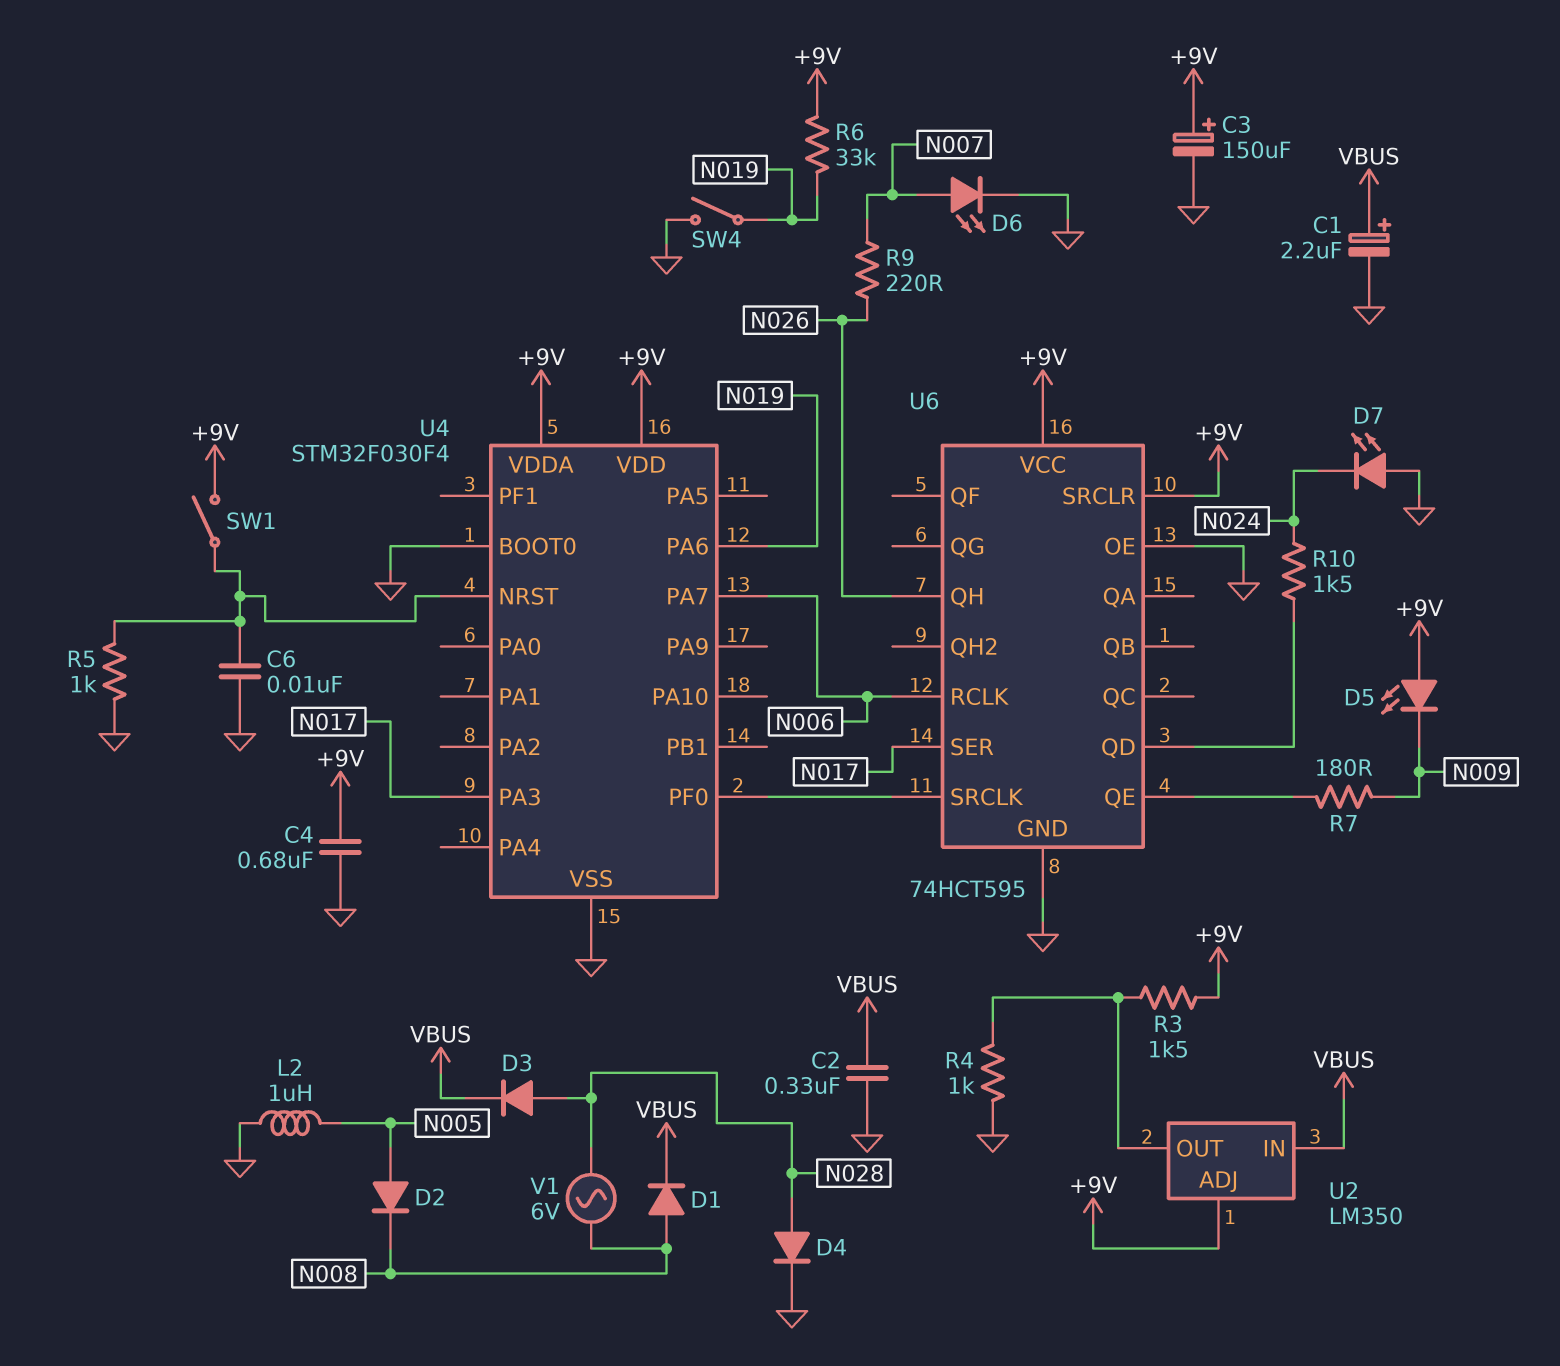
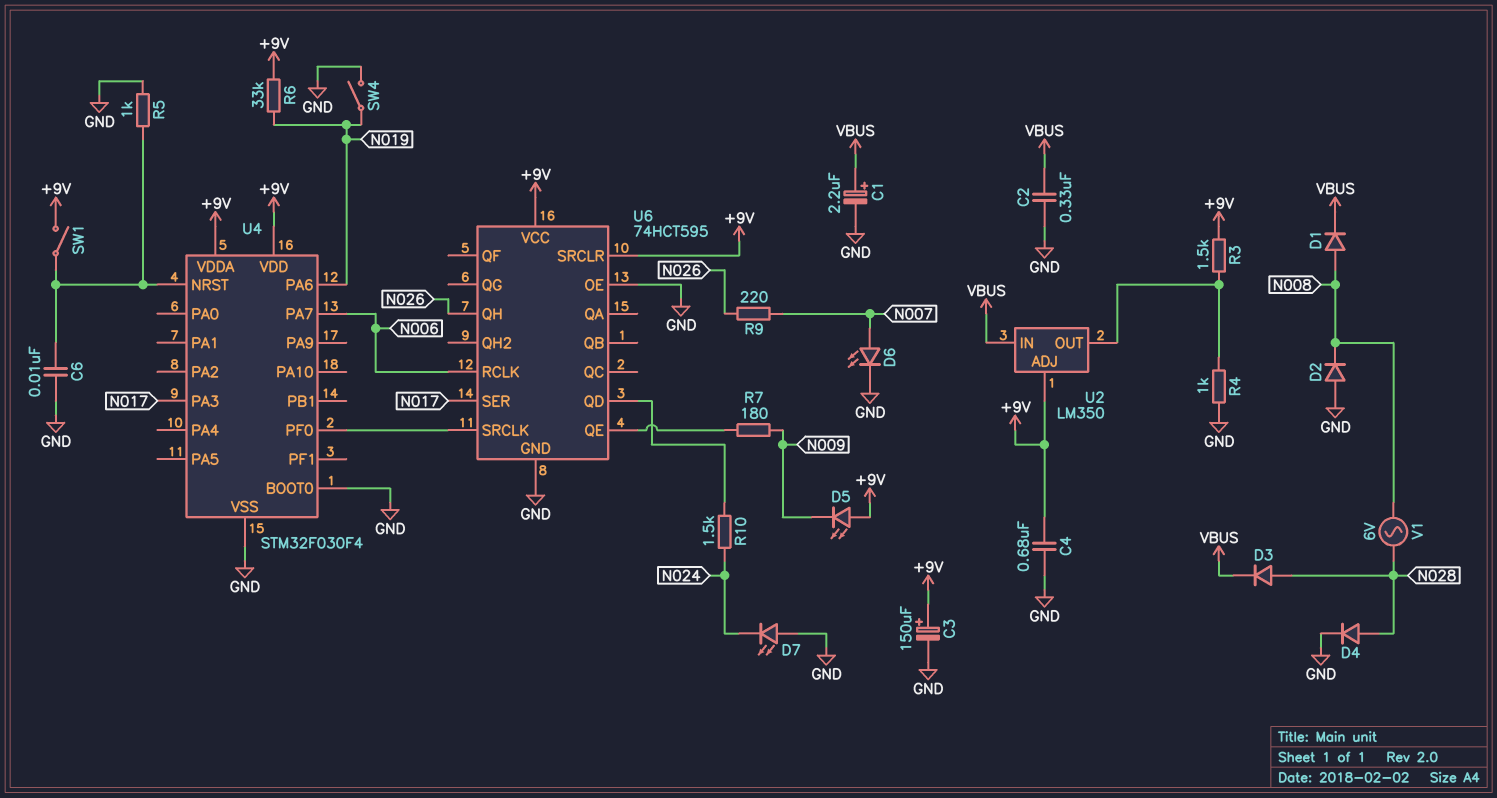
D2: diode (A N005, K N008) -> diode (A GND, K N008)
L2: 1uH (GND, N005) -> none

